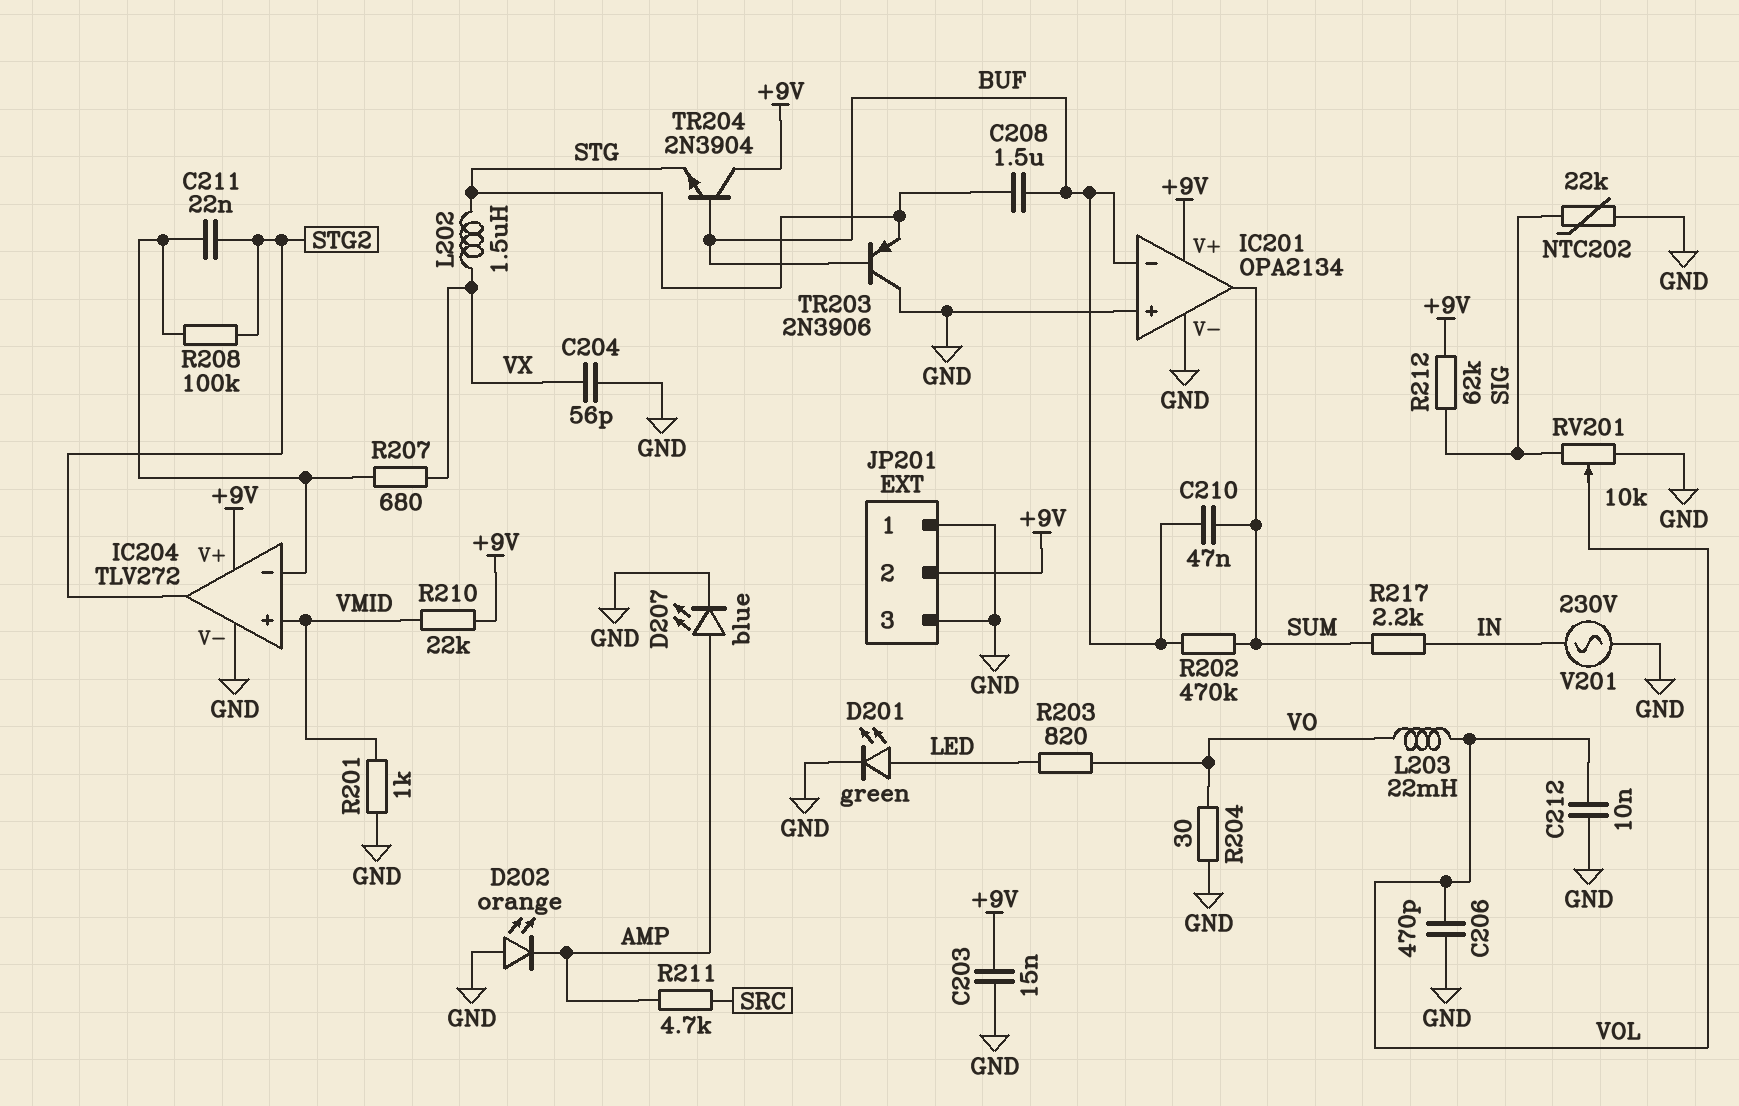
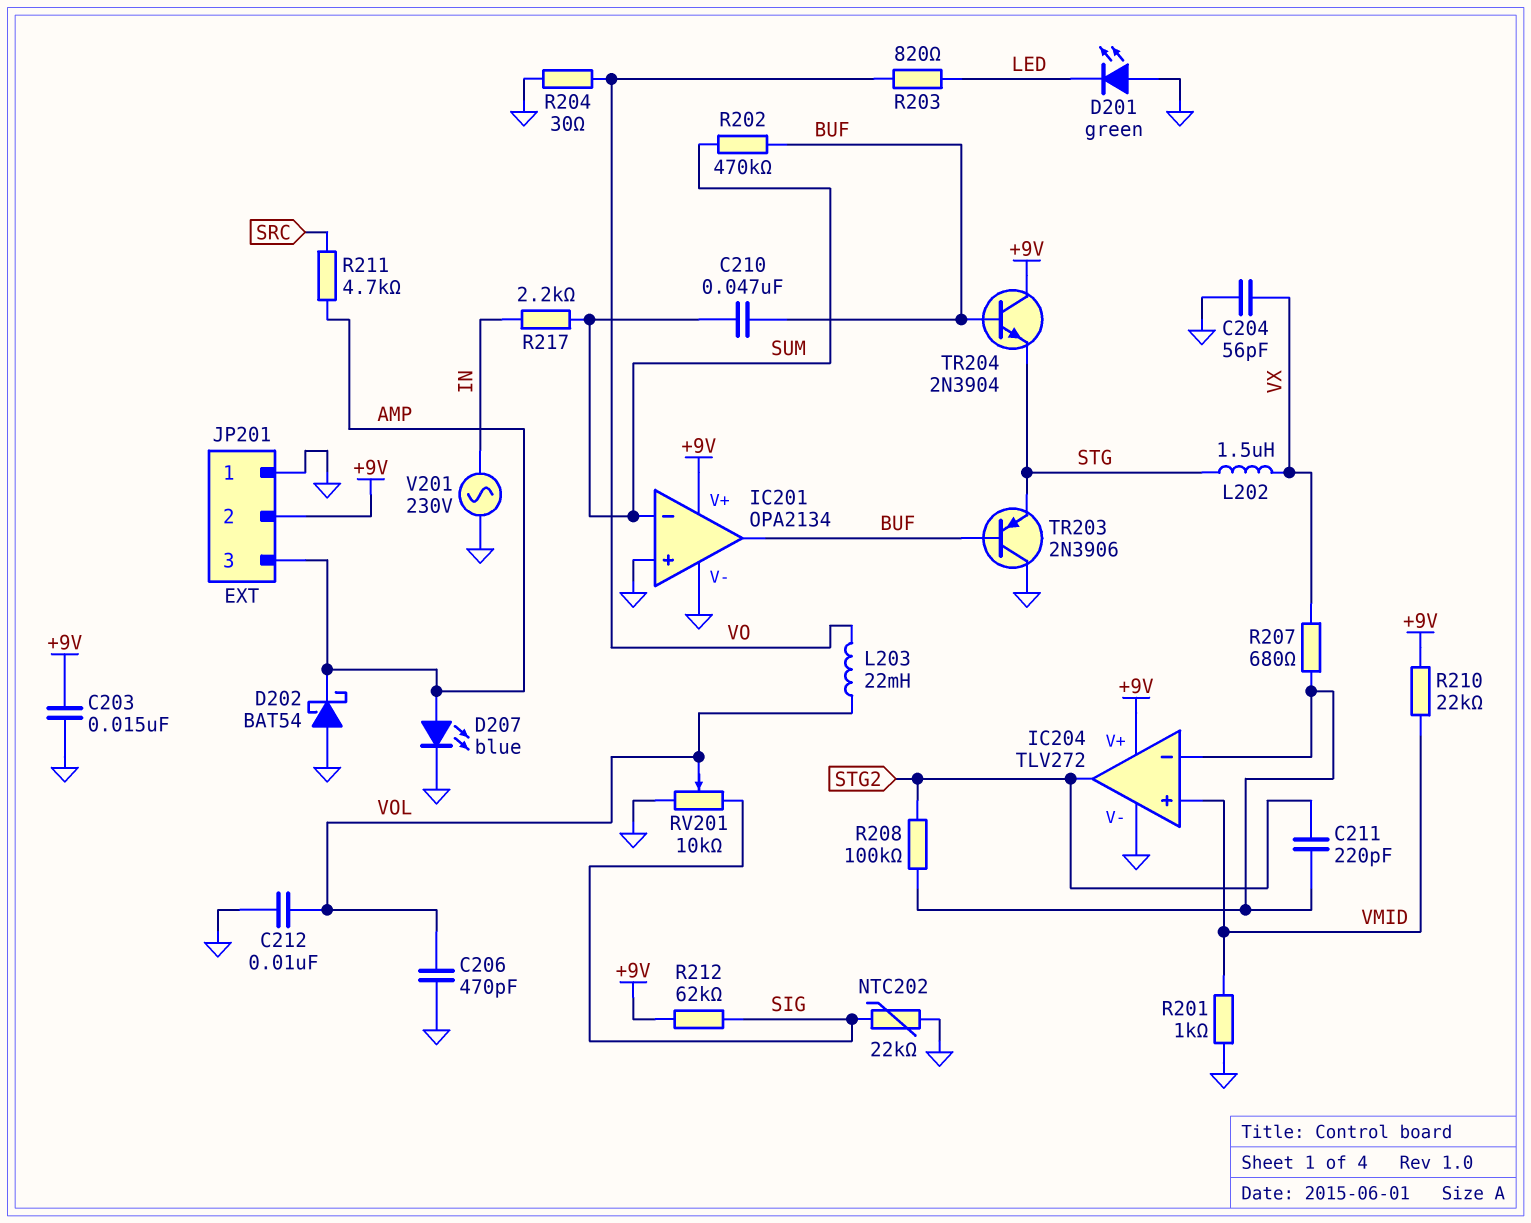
C208: 1.5uF (BUF, STG) -> none
C211: 22nF (IC204/in-, STG2) -> 220pF (IC204/in-, STG2)
D201: LED green (A LED, K GND) -> LED green (A GND, K LED)
D202: LED orange (A GND, K AMP) -> schottky BAT54 (A GND, K AMP)
IC201 pin in-: BUF -> SUM
IC201 pin out: SUM -> BUF
JP201 pin 3: GND -> AMP

